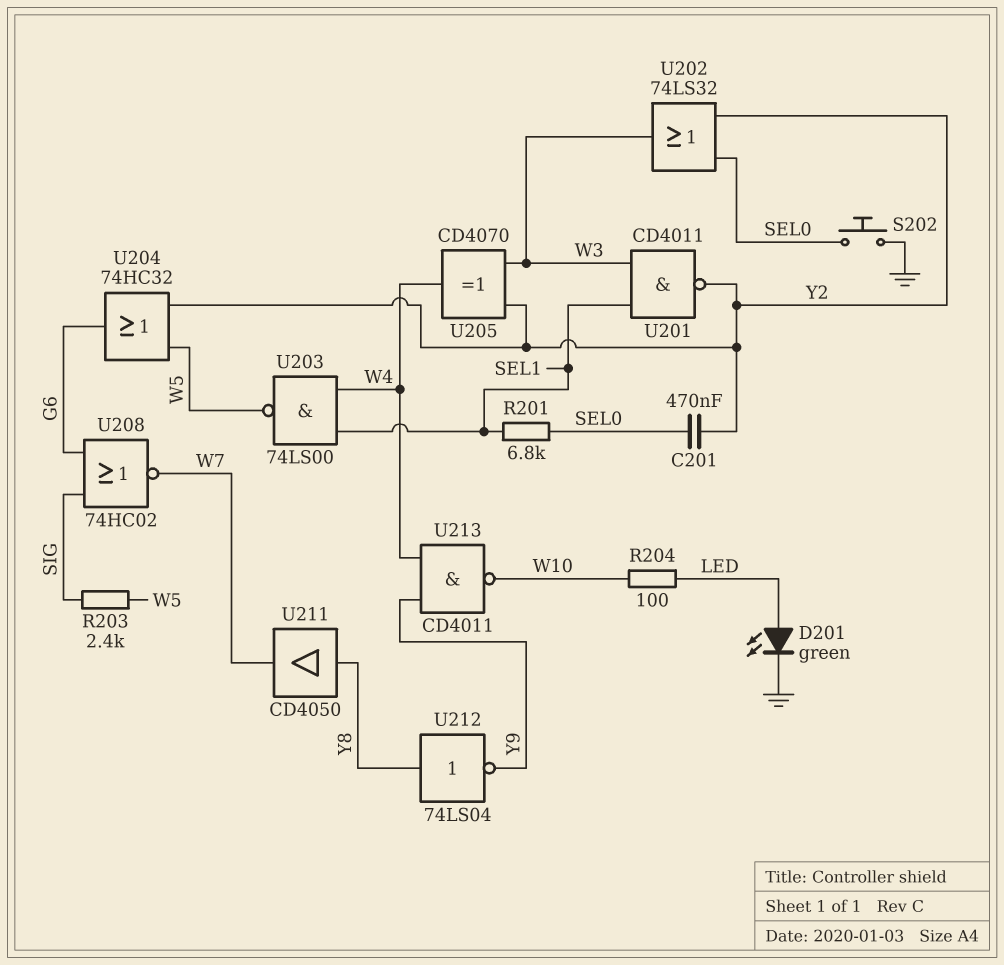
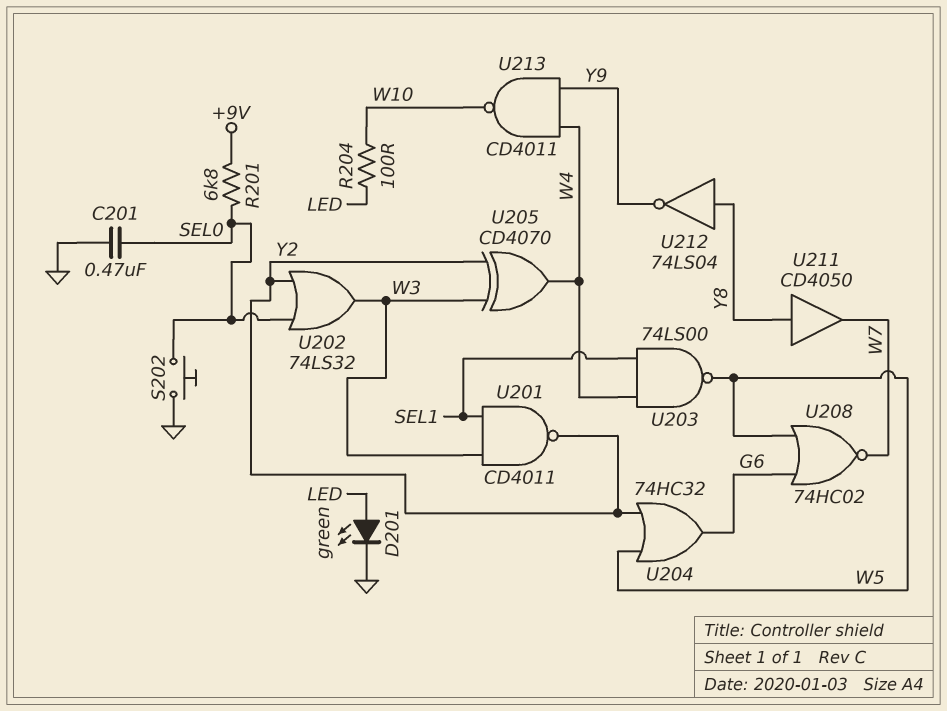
C201: 470nF (SEL0, Y2) -> 470nF (GND, SEL0)
R201: 6.8k (SEL0, SEL1) -> 6.8k (+9V, SEL0)
R203: 2.4k (SIG, W5) -> none
U208: NOR 74HC02 (in G6, in SIG, out W7) -> NOR 74HC02 (in G6, in W5, out W7)

